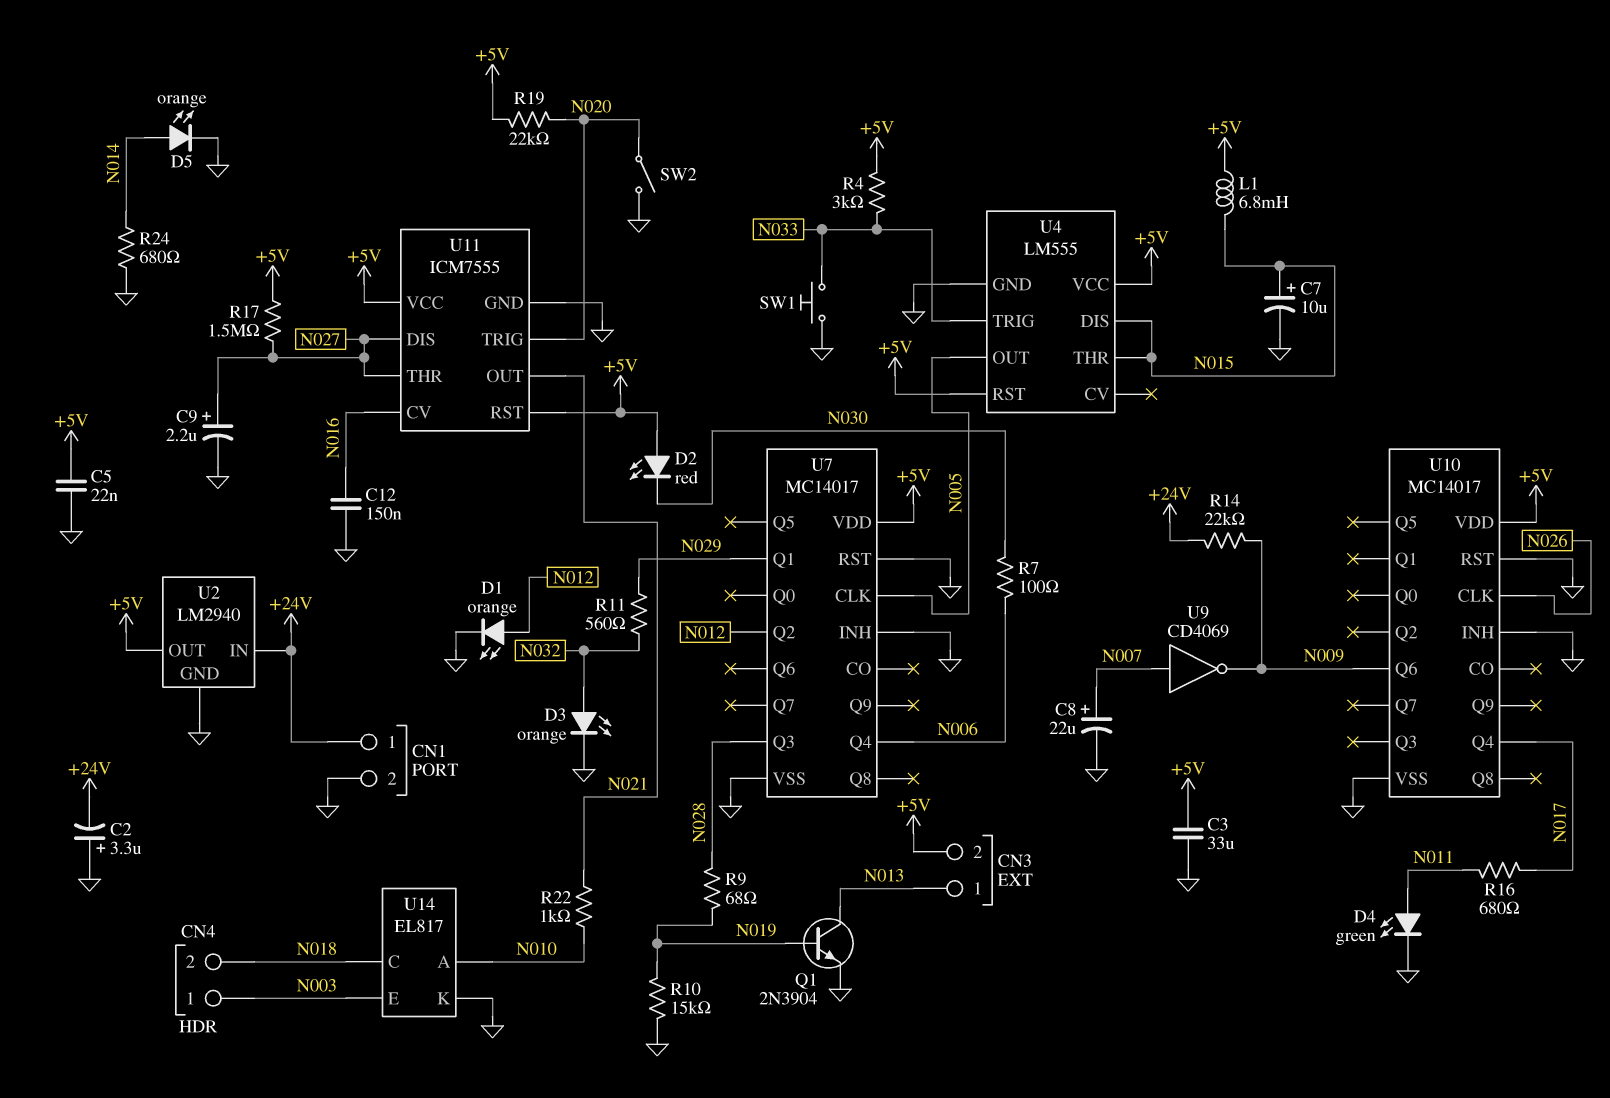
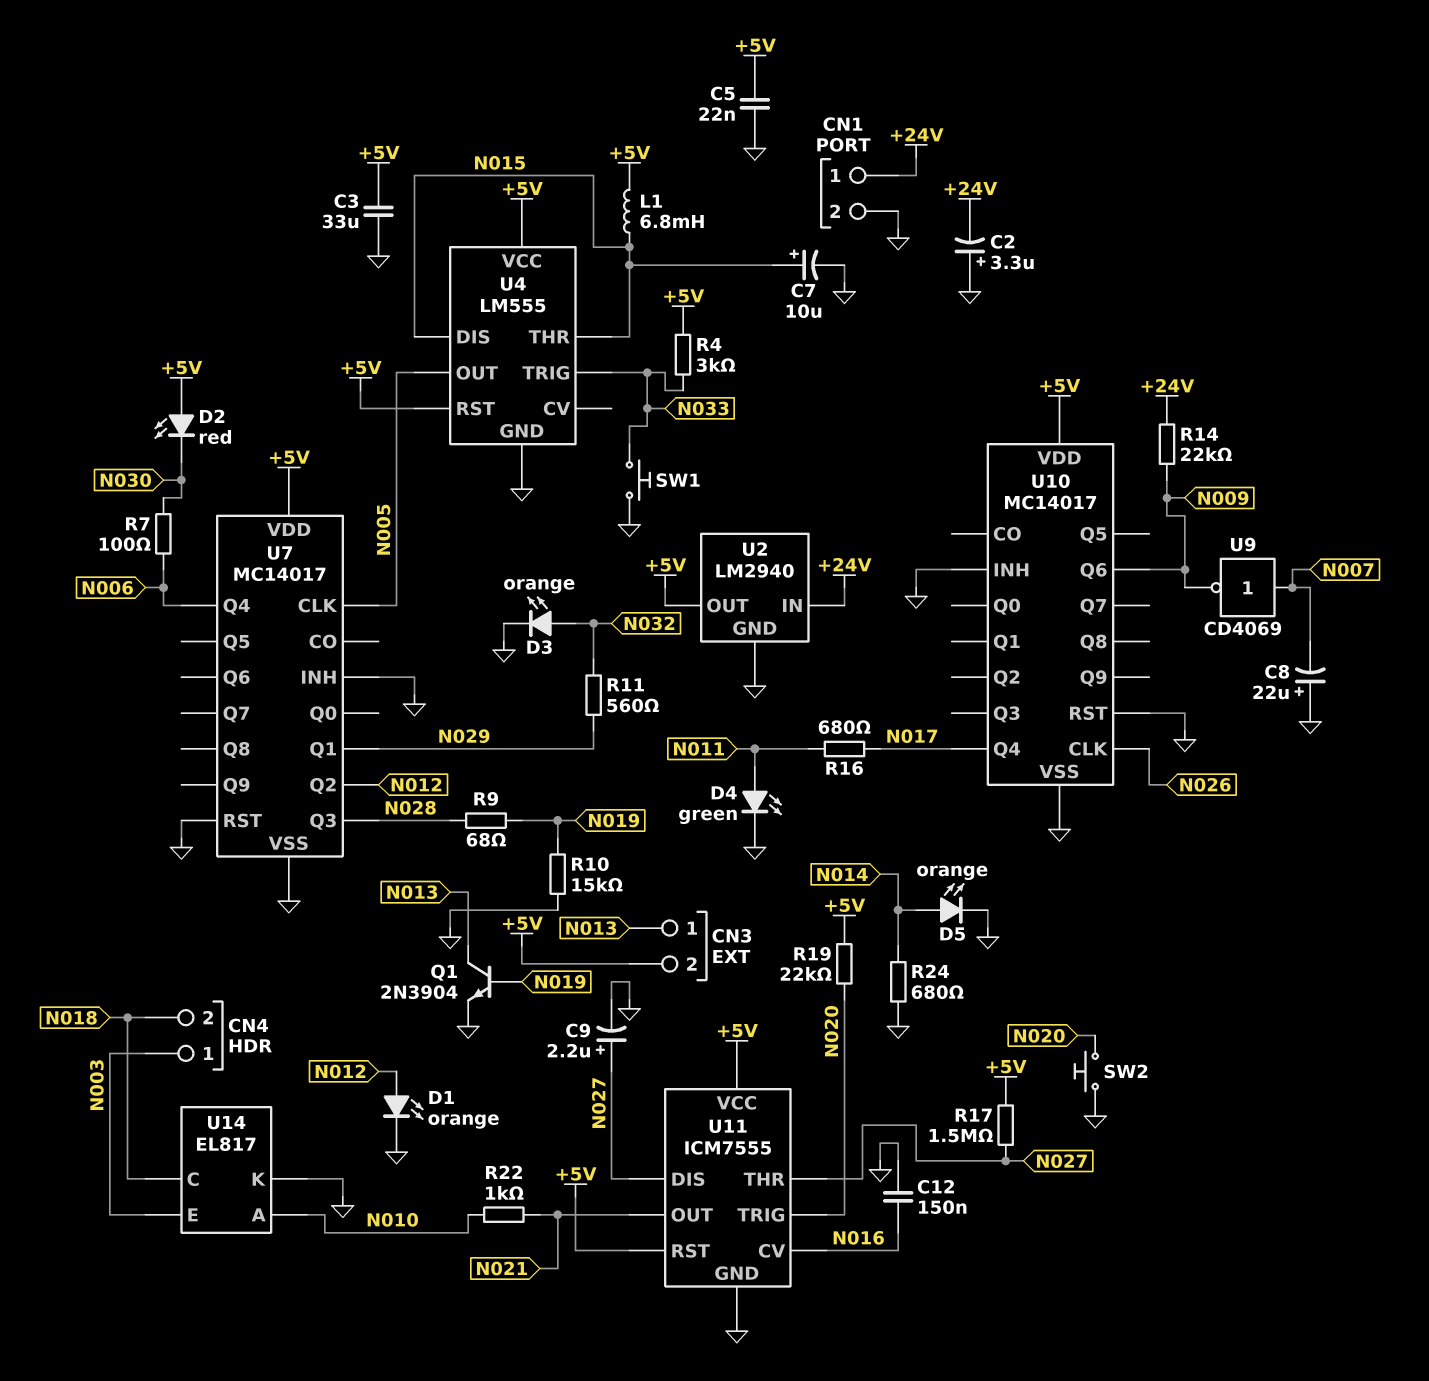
C8: 22uF (plus N007, minus GND) -> 22uF (plus GND, minus N007)
SW2: switch (GND, N020) -> button (GND, N020)

